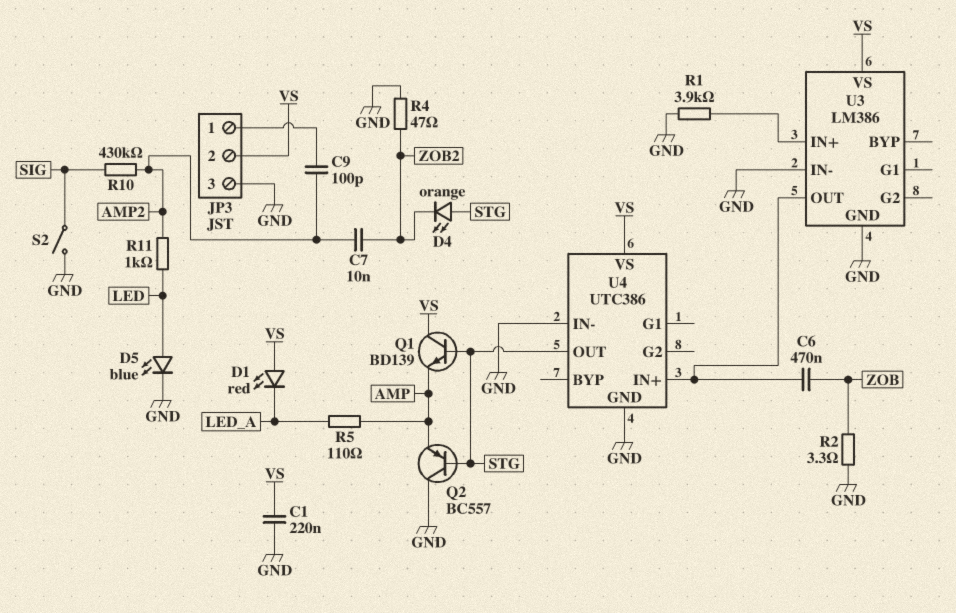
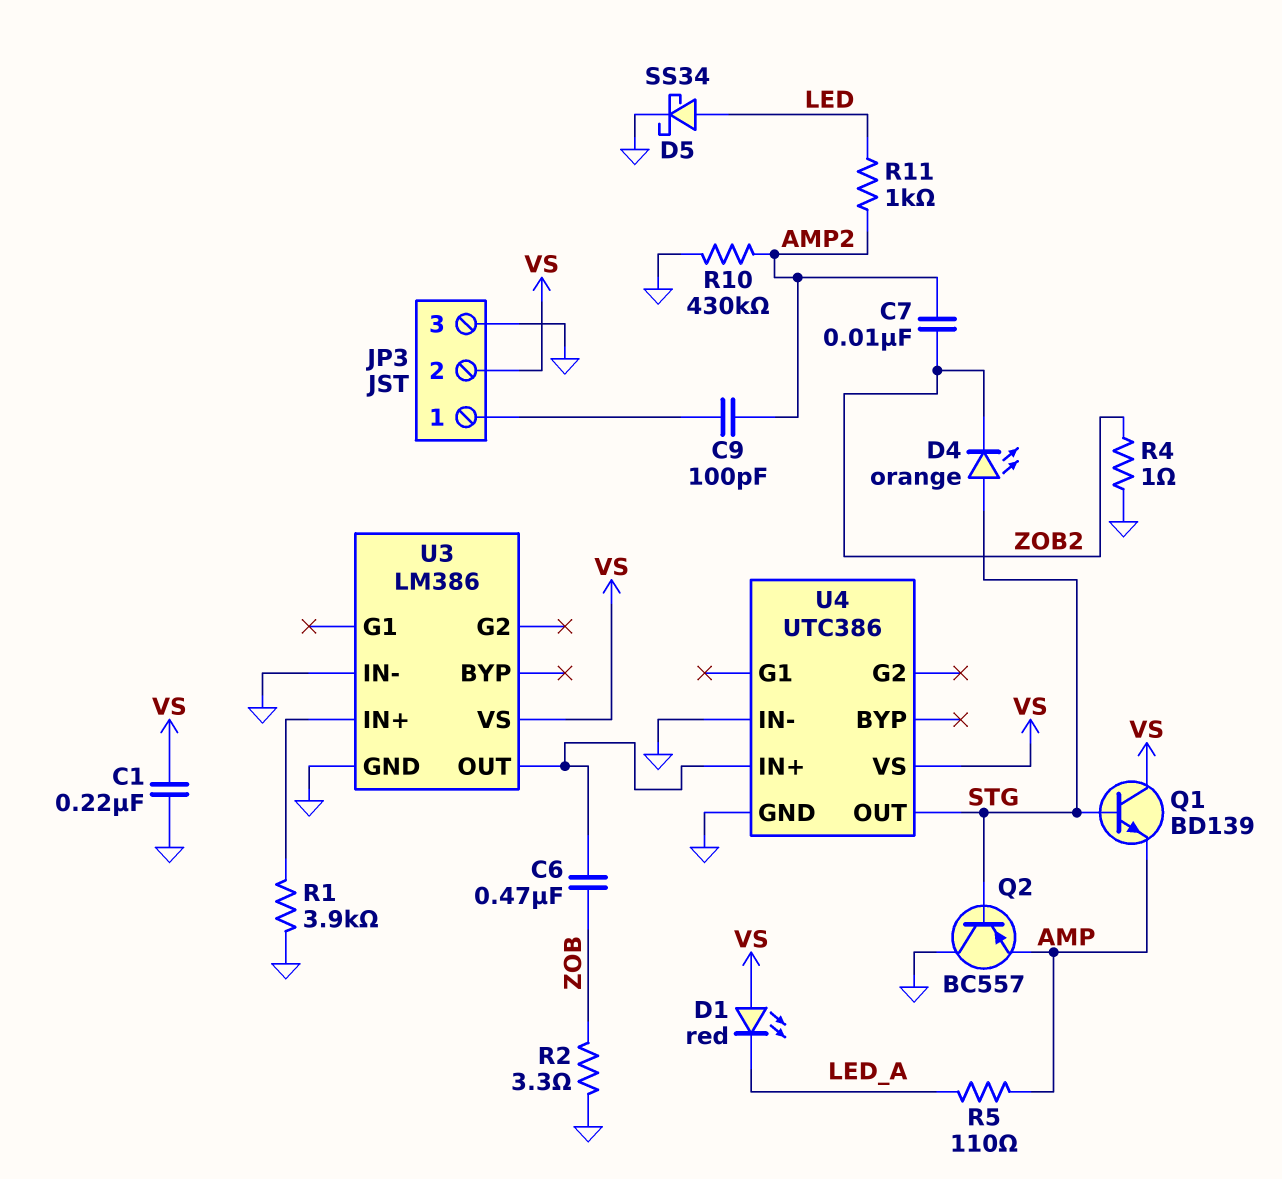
D5: LED blue (A LED, K GND) -> schottky SS34 (A LED, K GND)
R4: 47 (GND, ZOB2) -> 1 (GND, ZOB2)
R10: 430k (AMP2, SIG) -> 430k (AMP2, GND)
S2: switch (GND, SIG) -> none

